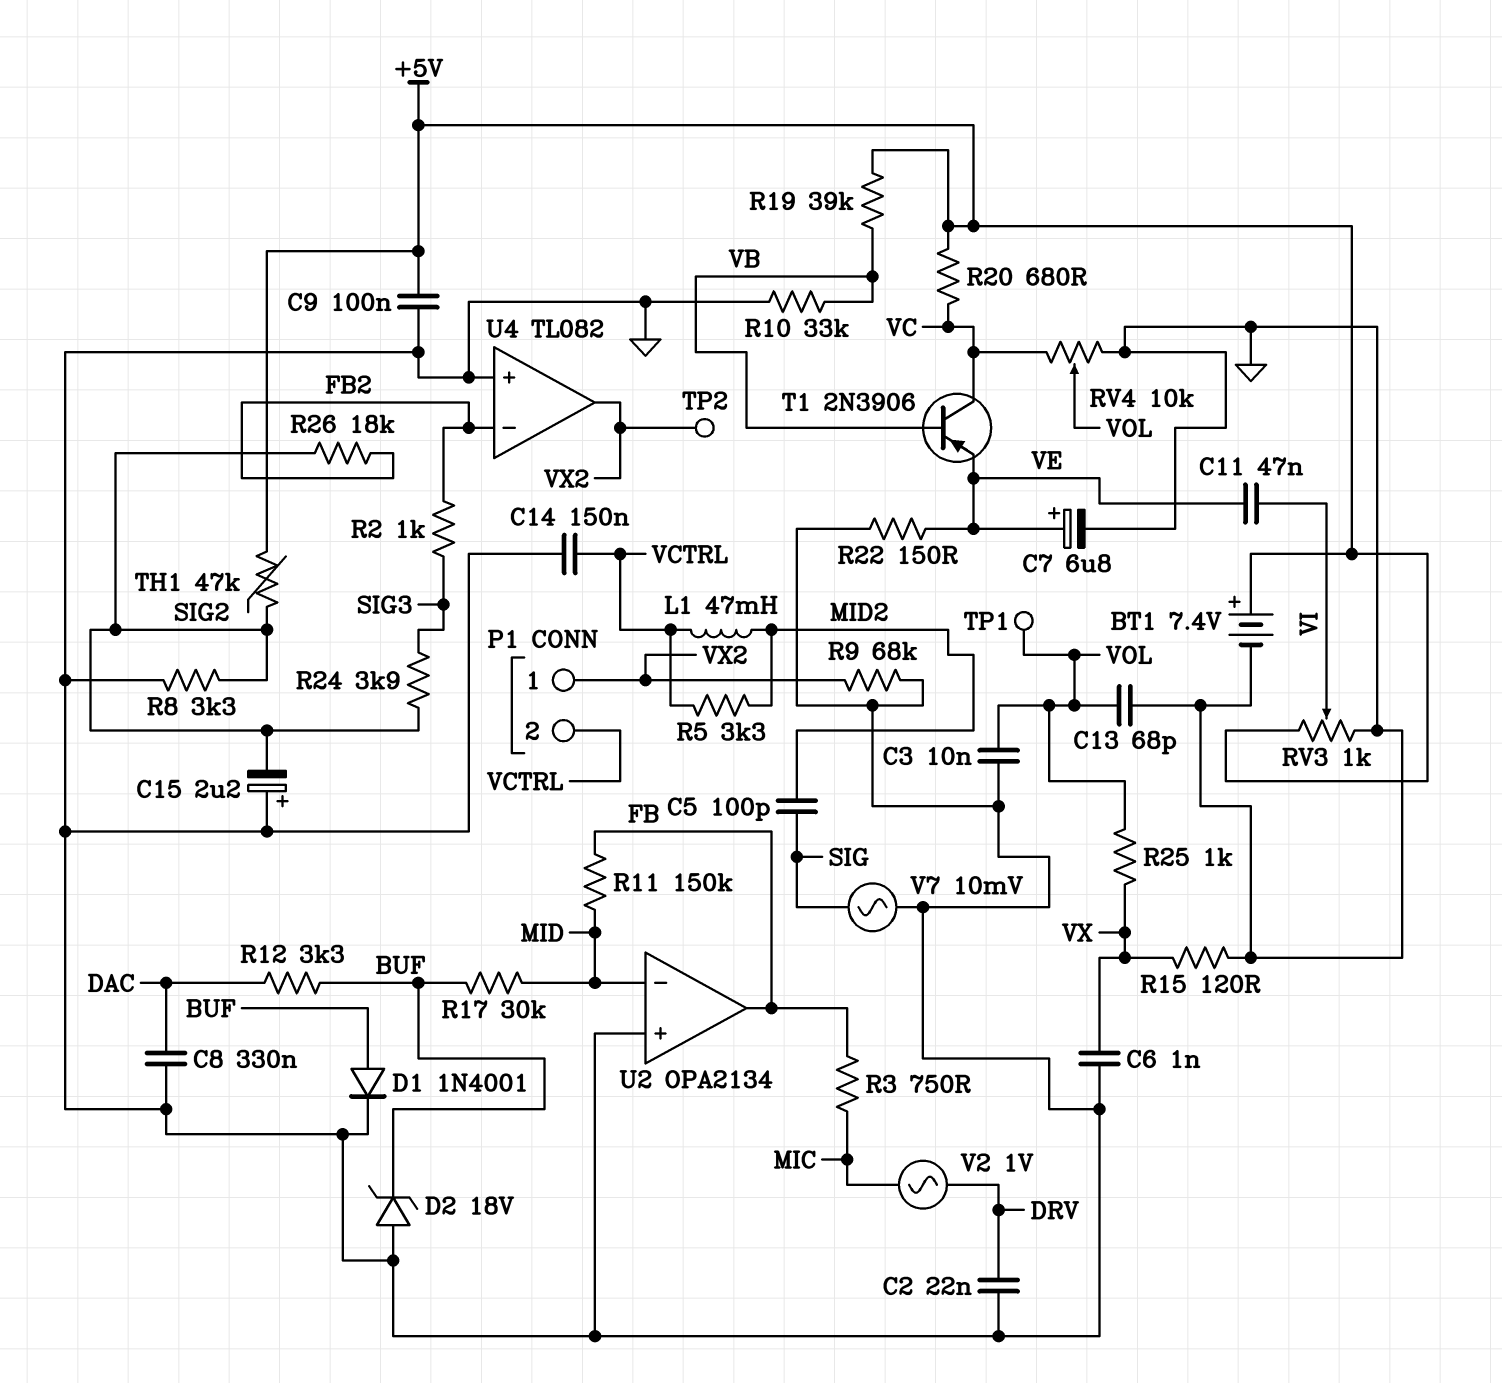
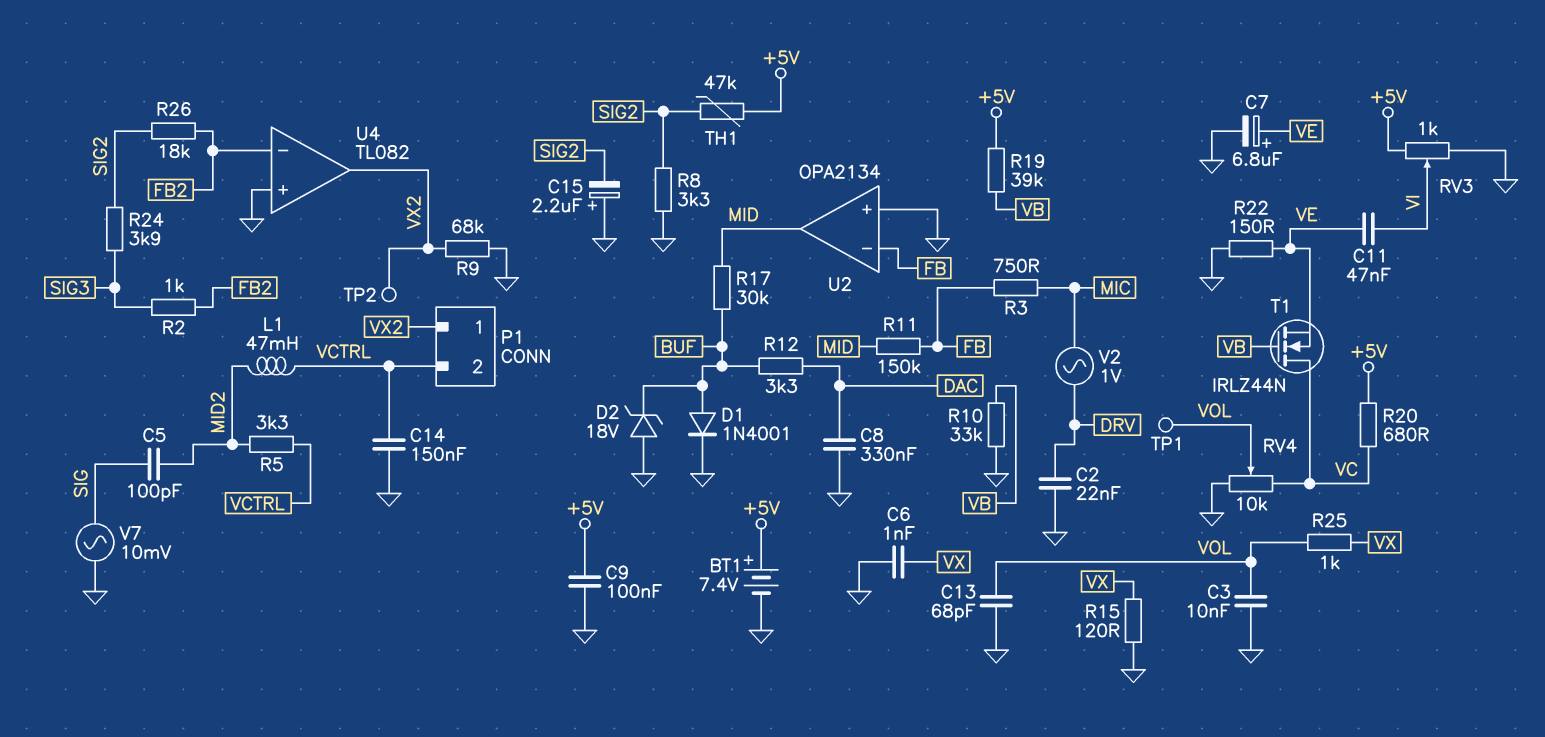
T1: PNP 2N3906 (B VB, C VC, E VE) -> NMOS IRLZ44N (G VB, D VC, S VE)
U2 pin in-: MID -> FB
U2 pin out: FB -> MID

